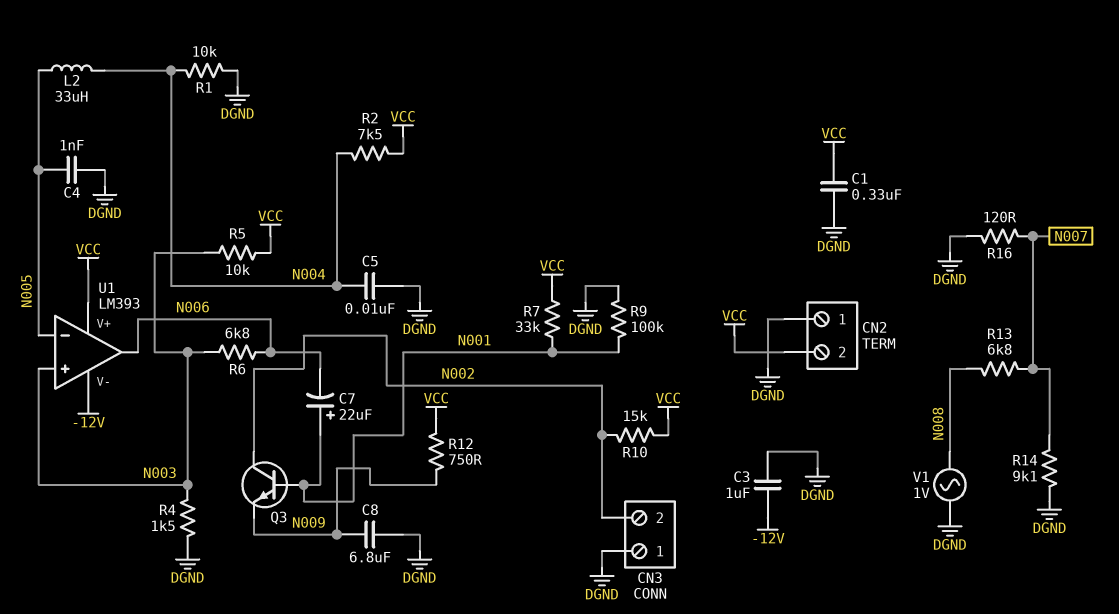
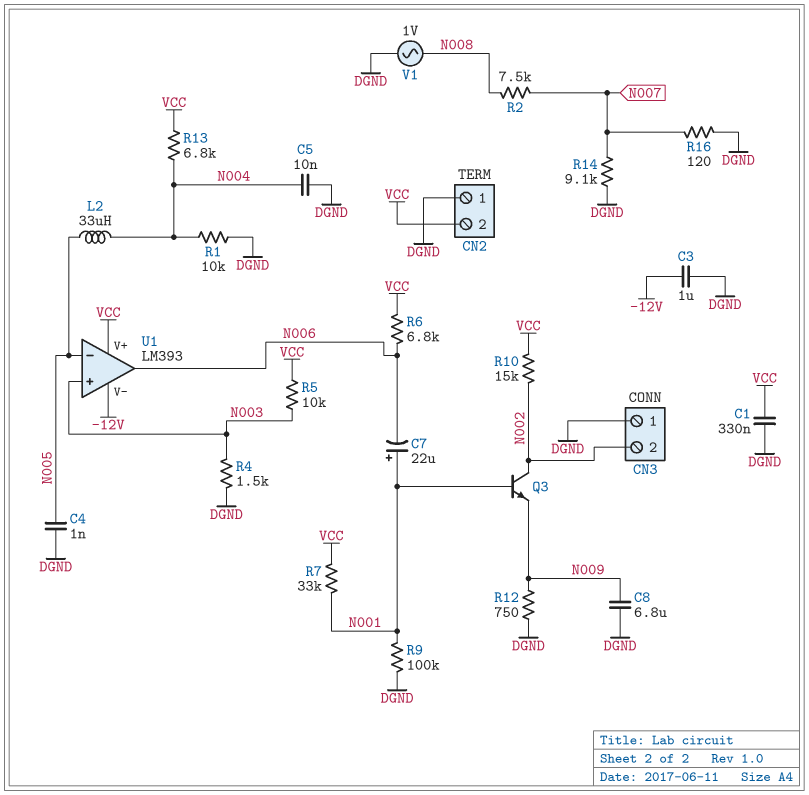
R2: 7.5k (N004, VCC) -> 7.5k (N007, N008)
R6: 6.8k (N003, N006) -> 6.8k (N006, VCC)
R12: 750 (N009, VCC) -> 750 (DGND, N009)
R13: 6.8k (N007, N008) -> 6.8k (N004, VCC)

